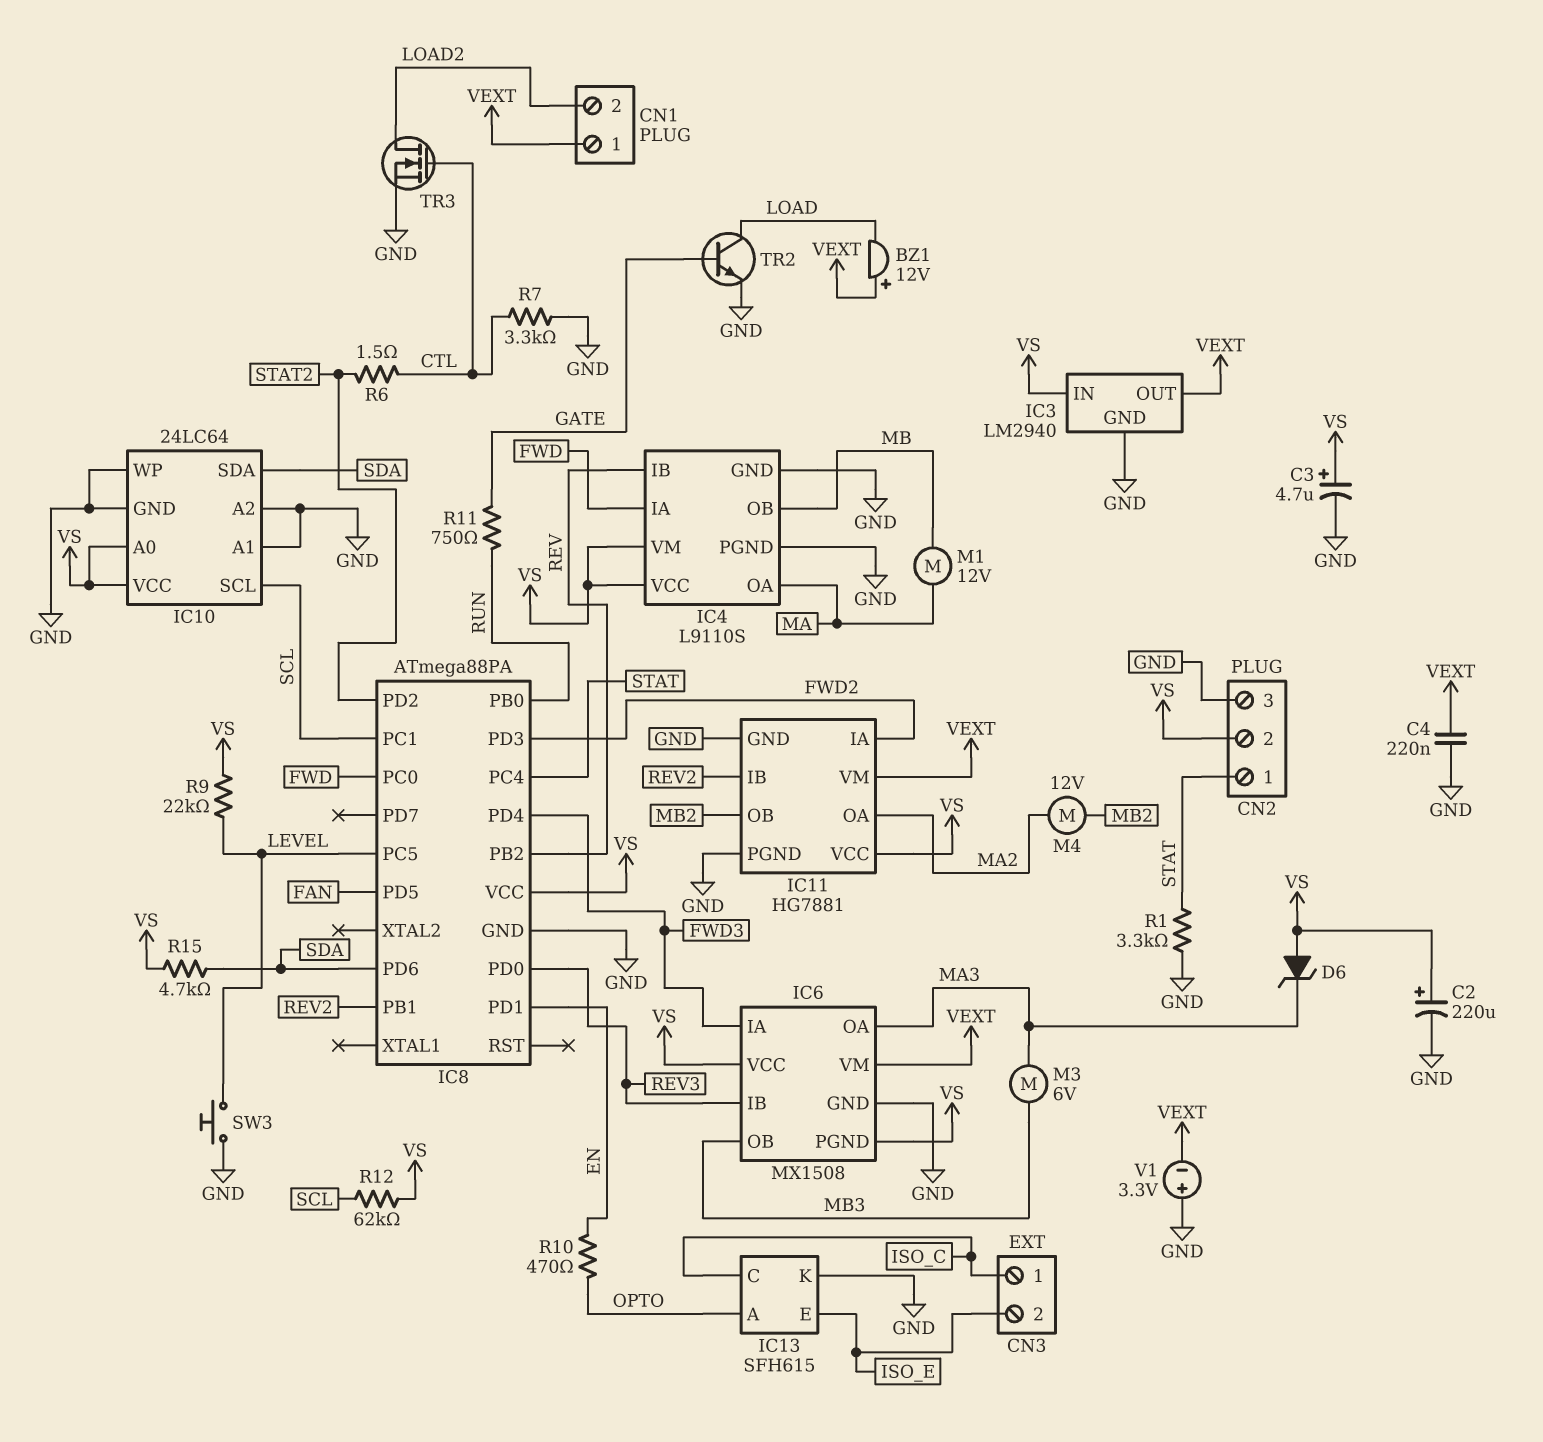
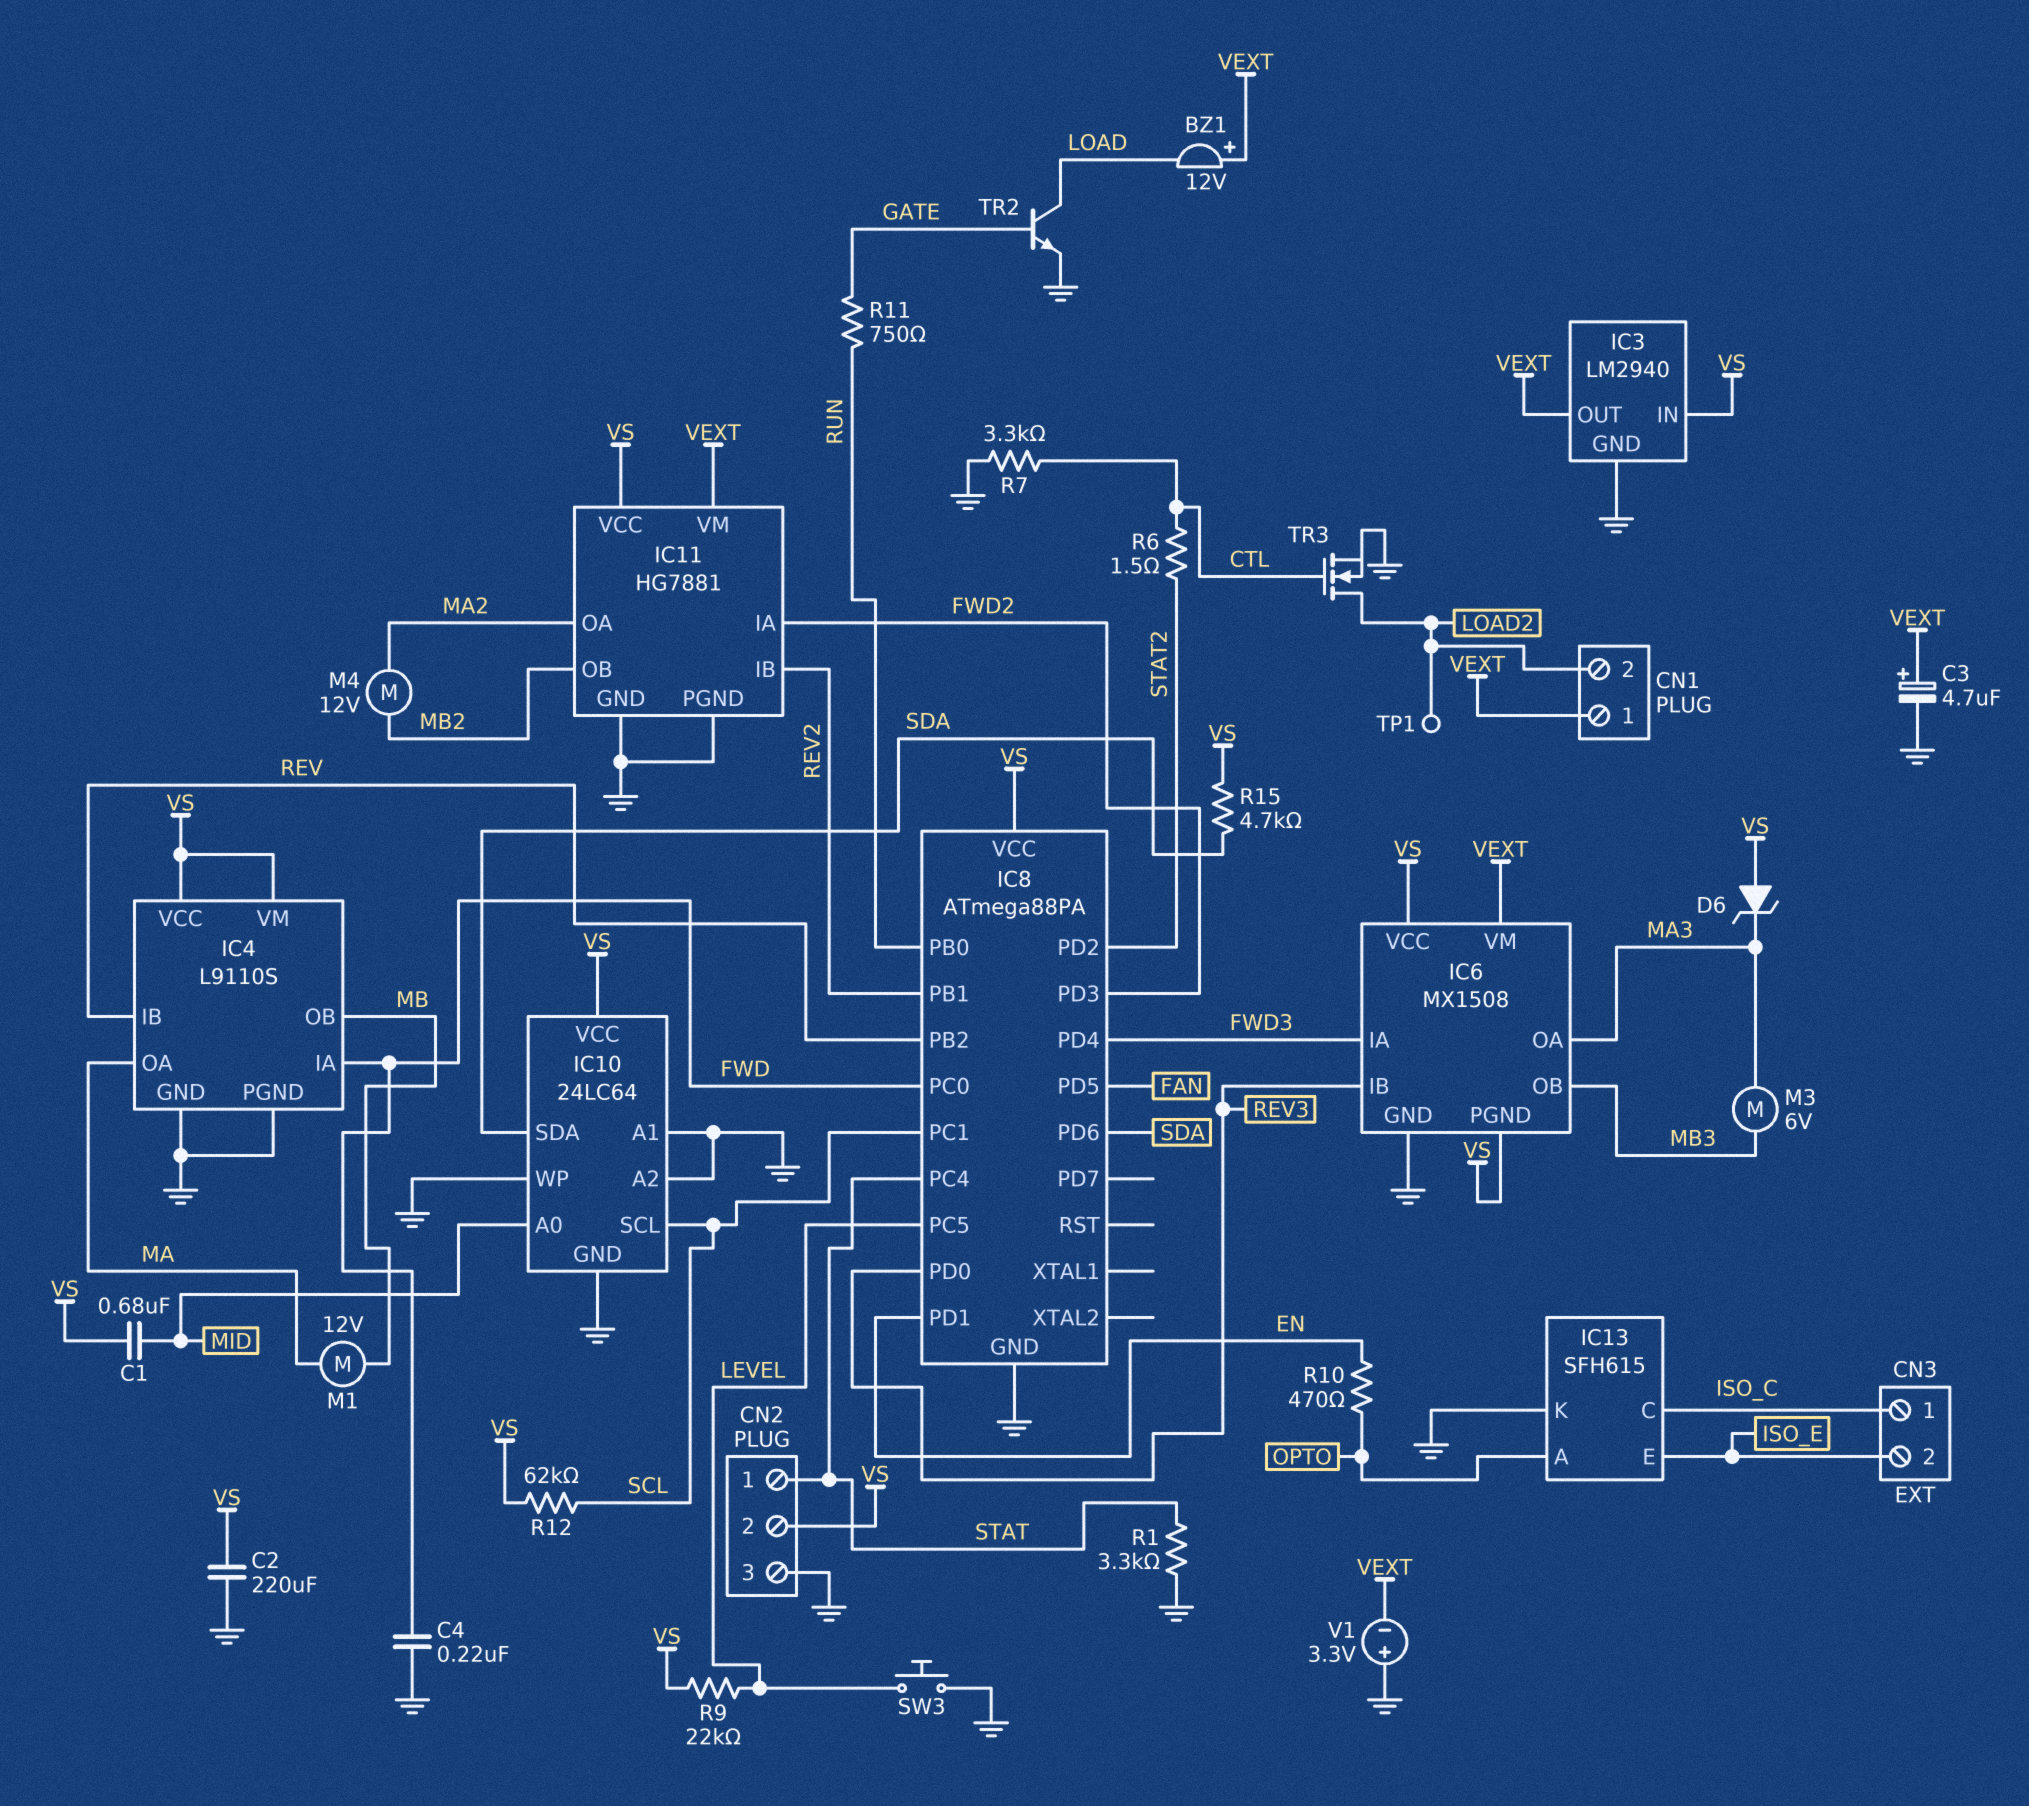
C1: none -> 680nF (MID, VS)
C2: 220uF (plus VS, minus GND) -> 220uF (GND, VS)
C3: 4.7uF (plus VS, minus GND) -> 4.7uF (plus VEXT, minus GND)
C4: 220nF (GND, VEXT) -> 220nF (FWD, GND)
IC10 pin A0: VS -> MID
TP1: none -> test point (LOAD2)

